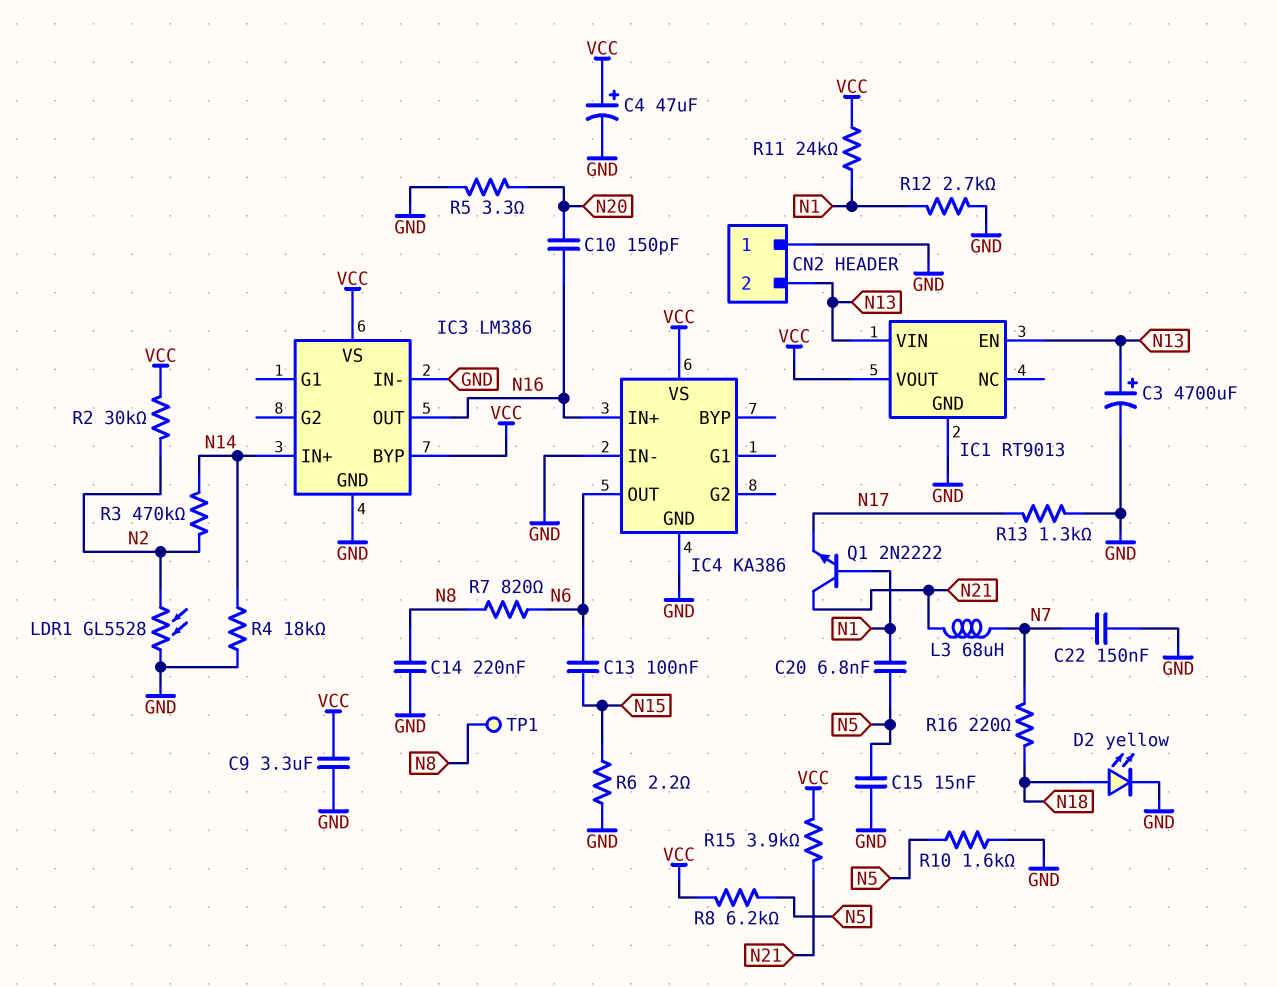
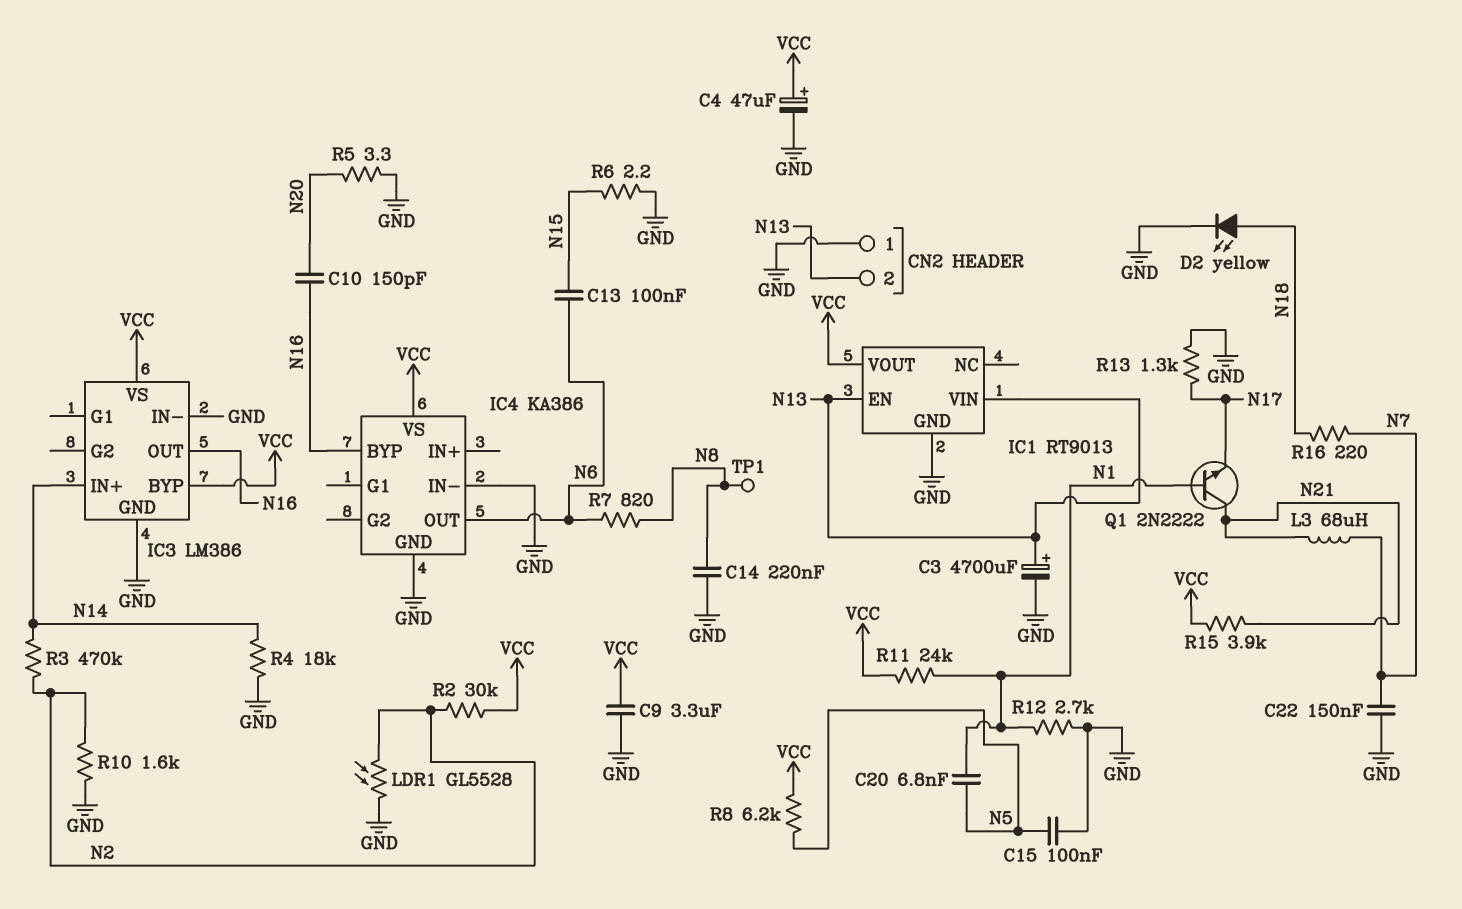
C15: 15nF (GND, N5) -> 100nF (GND, N5)
IC4 pin BYP: none -> N16
IC4 pin IN+: N16 -> none
R10: 1.6k (GND, N5) -> 1.6k (GND, N2)

